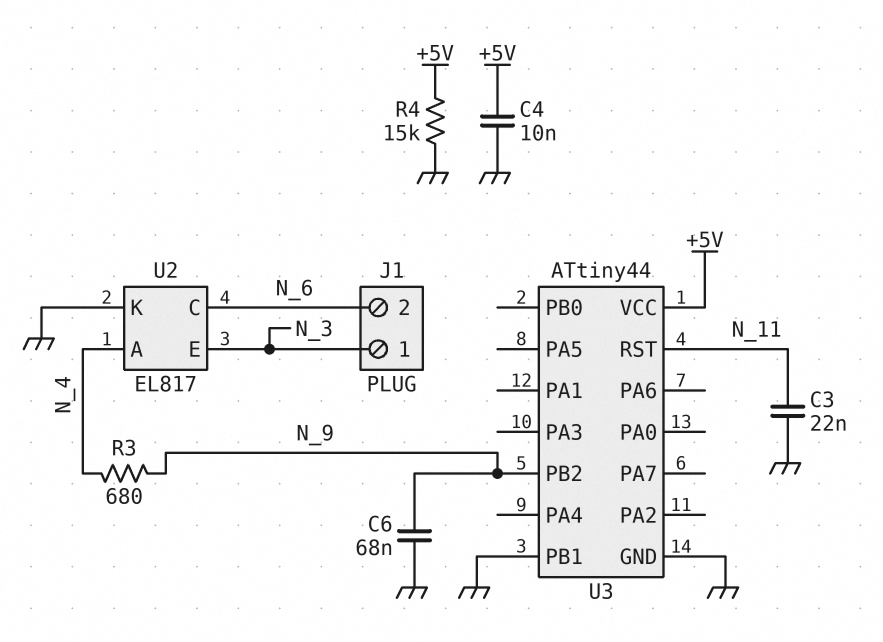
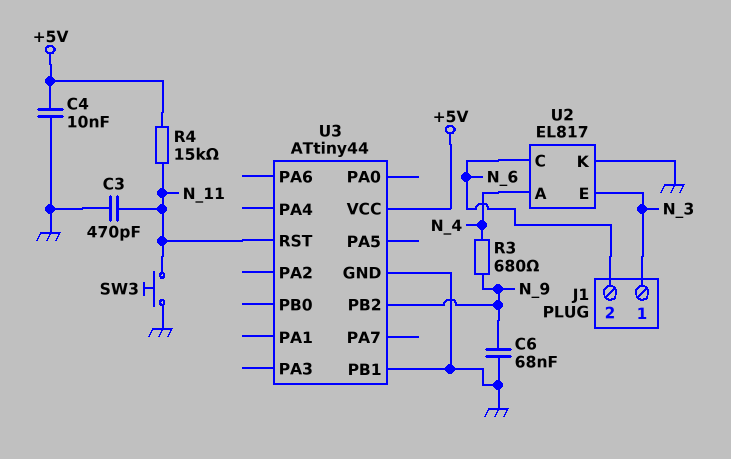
C3: 22nF (GND, N_11) -> 470pF (GND, N_11)
R4: 15k (+5V, GND) -> 15k (+5V, N_11)
SW3: none -> button (GND, N_11)

